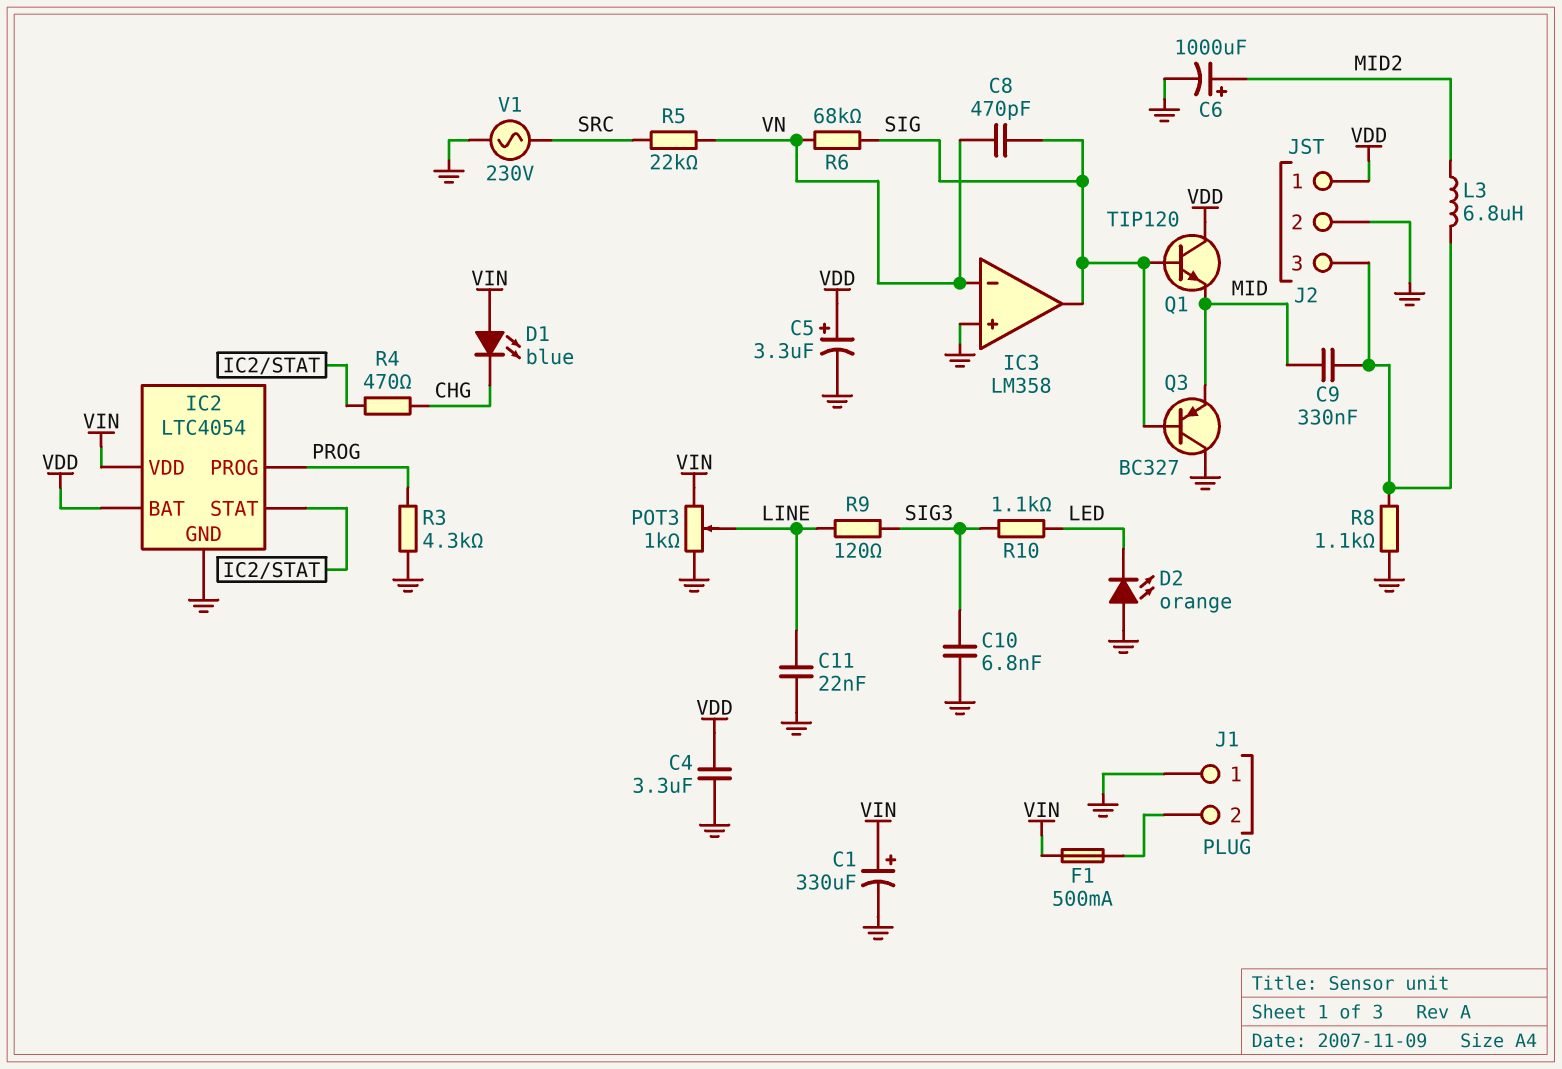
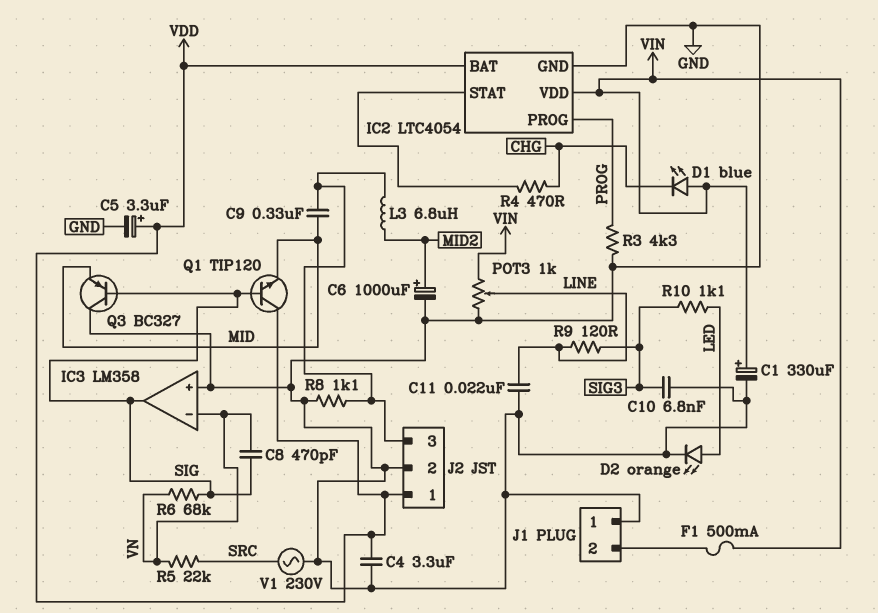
D2: LED orange (A GND, K LED) -> LED orange (A LED, K GND)

